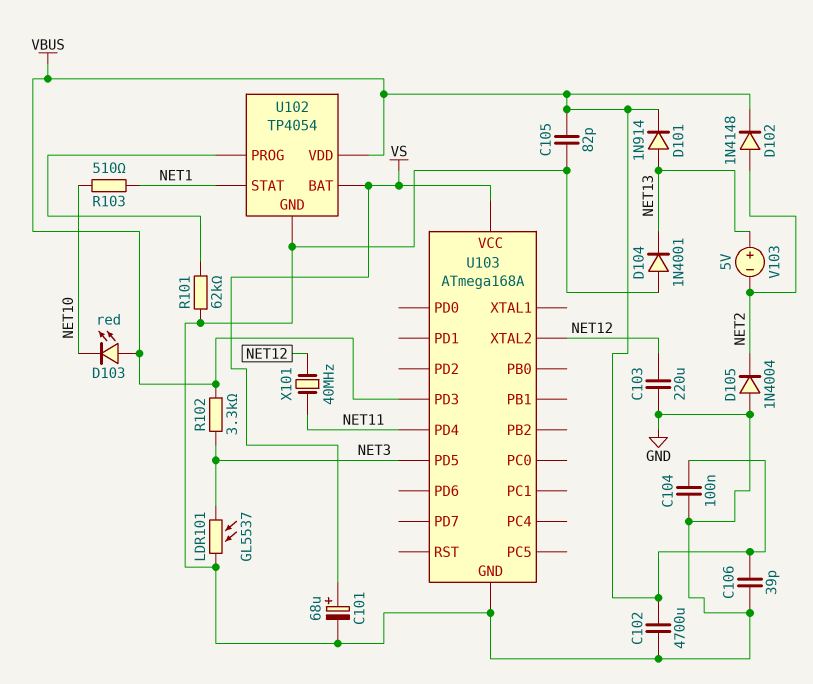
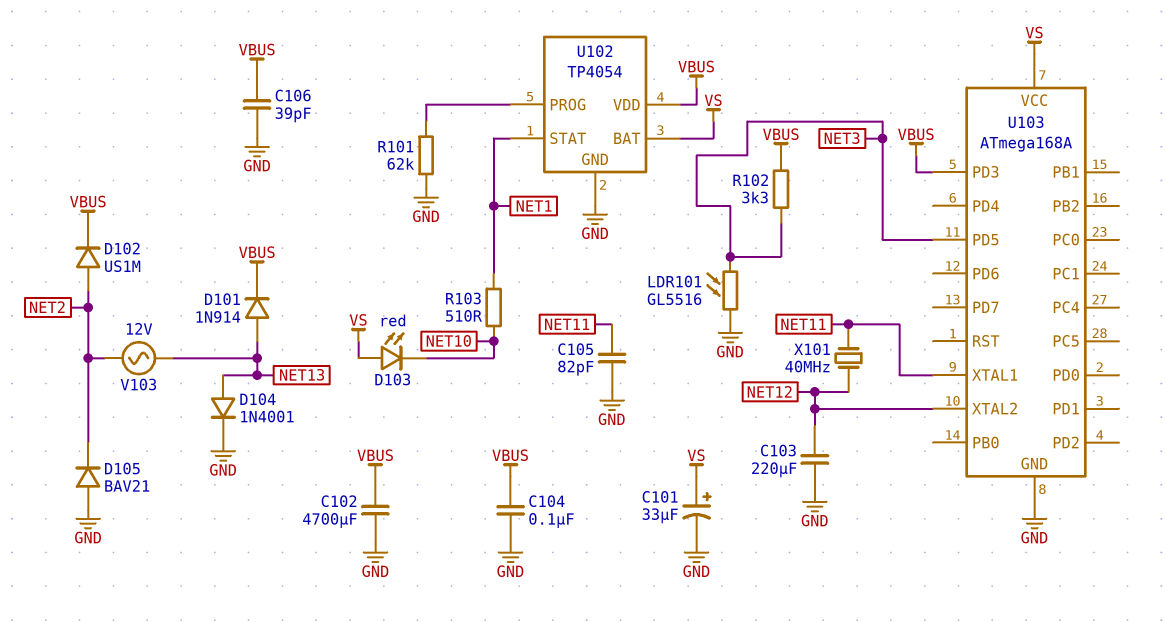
C101: 68uF (plus VS, minus GND) -> 33uF (plus VS, minus GND)
C105: 82pF (GND, VBUS) -> 82pF (GND, NET11)
D102: diode 1N4148 (A NET2, K VBUS) -> diode US1M (A NET2, K VBUS)
D103: LED red (A VBUS, K NET10) -> LED red (A VS, K NET10)
D104: diode 1N4001 (A GND, K NET13) -> diode 1N4001 (A NET13, K GND)
D105: diode 1N4004 (A GND, K NET2) -> diode BAV21 (A GND, K NET2)
LDR101: GL5537 (GND, NET3) -> GL5516 (GND, NET3)
U103 pin PD4: NET11 -> none
U103 pin XTAL1: none -> NET11
V103: 5V (plus NET13, minus NET2) -> AC 12V (NET2, NET13)

